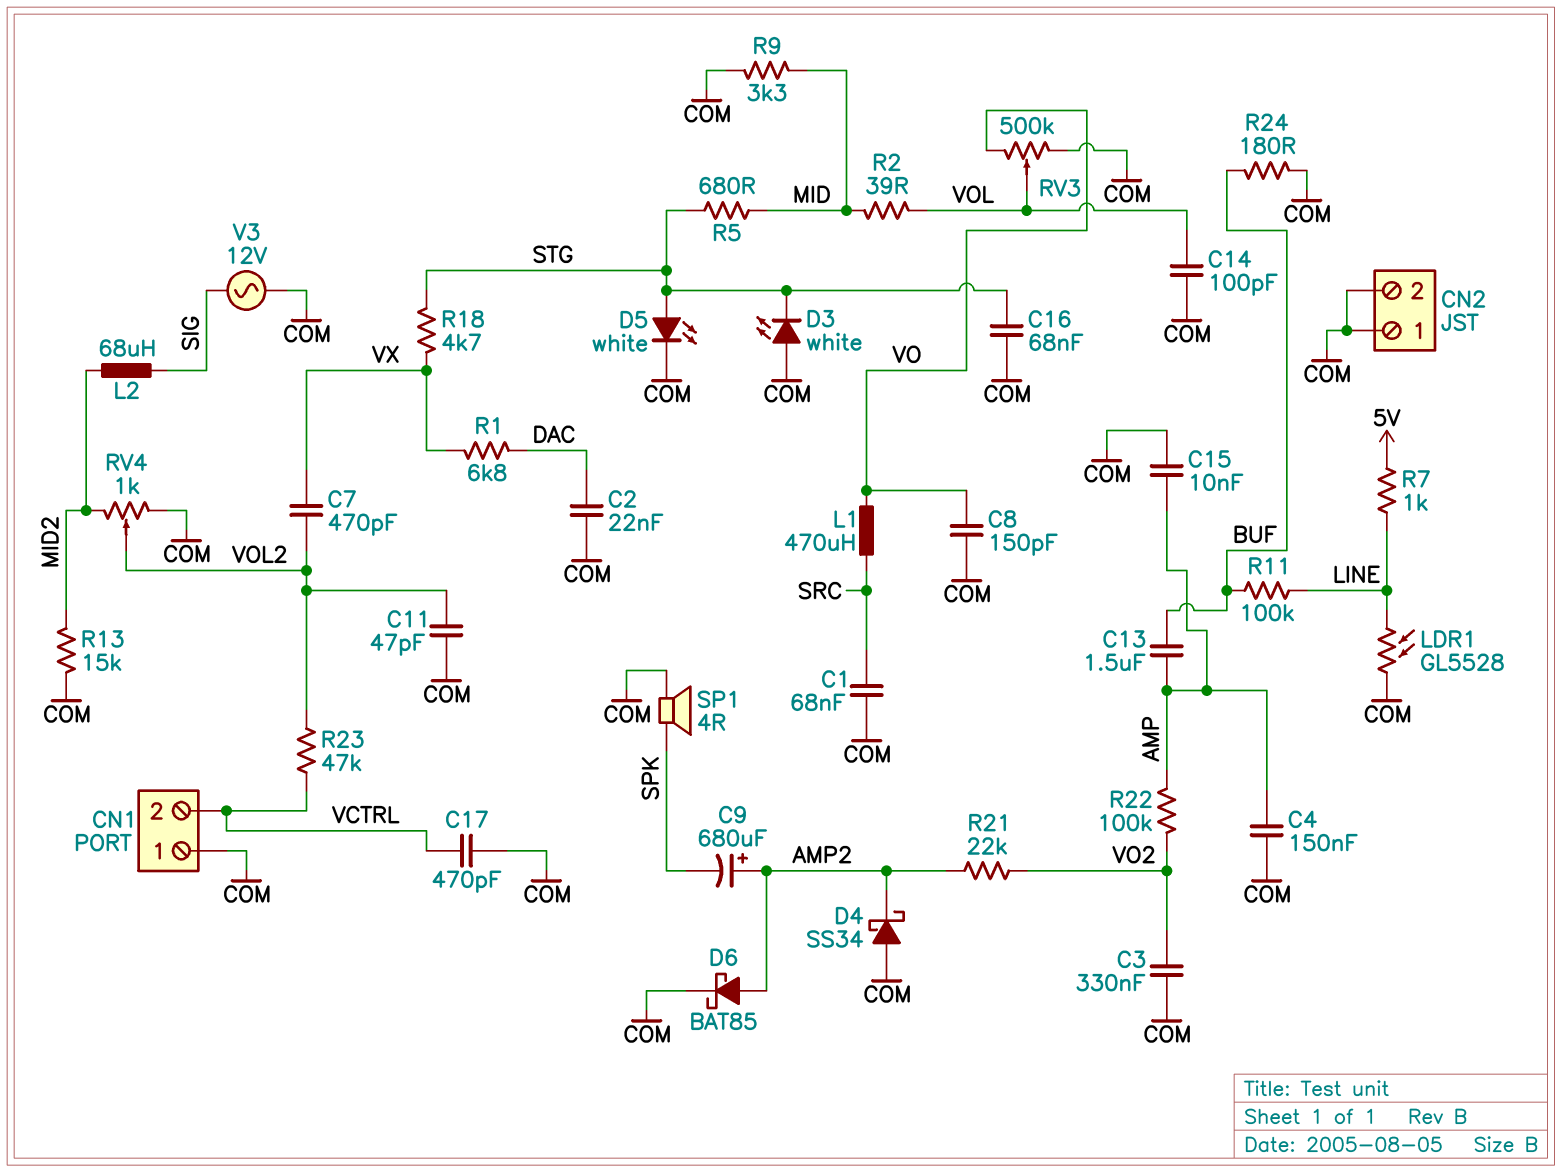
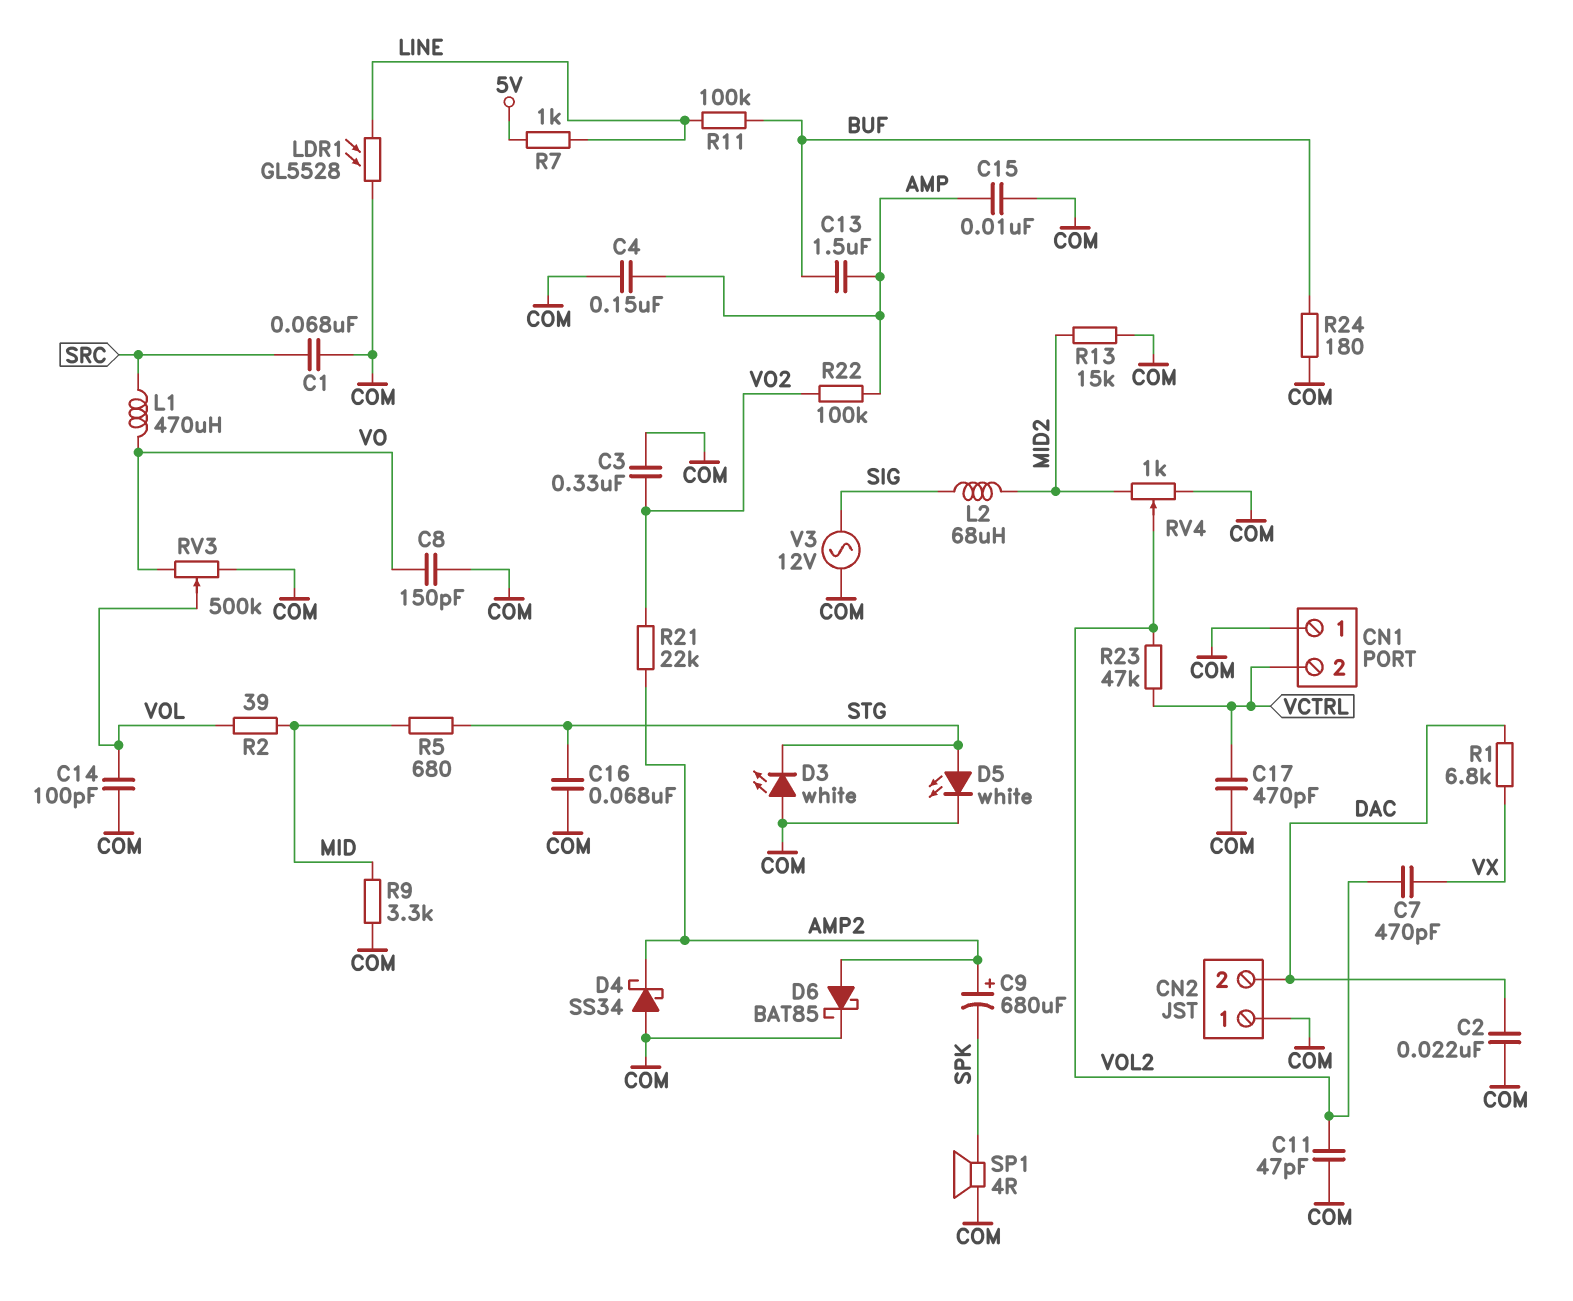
CN2 pin 2: COM -> DAC
R18: 4.7k (STG, VX) -> none

